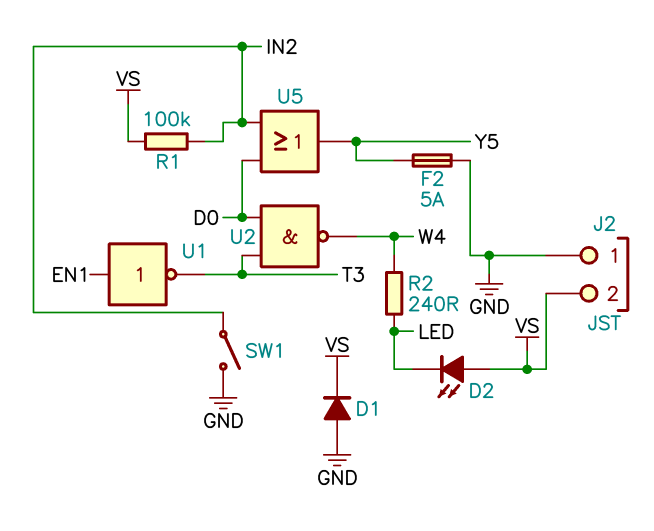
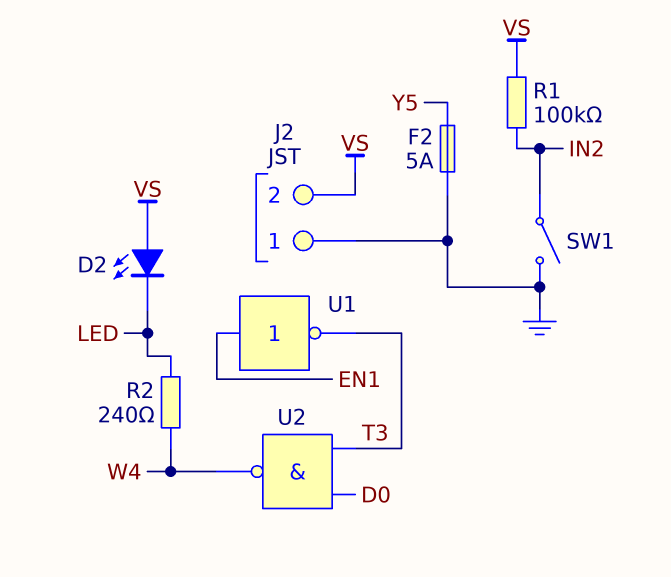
D1: diode (A GND, K VS) -> none
U5: OR (in D0, in IN2, out Y5) -> none

